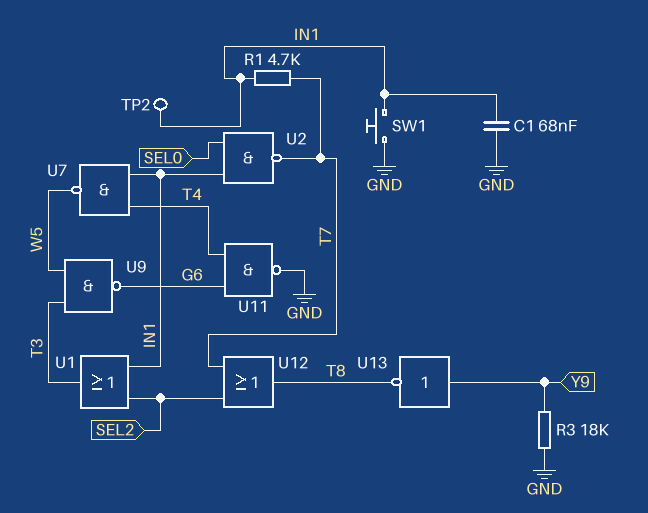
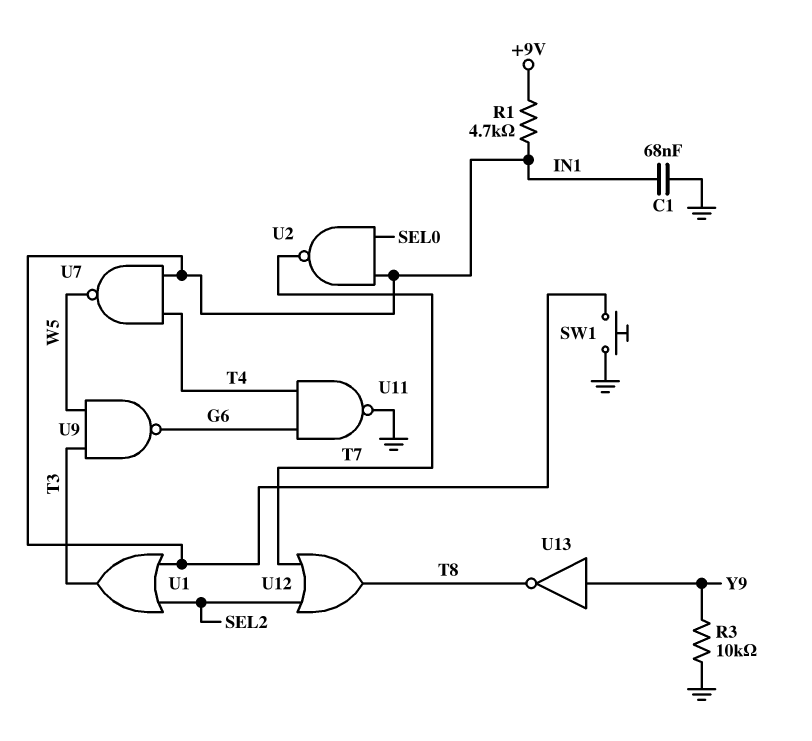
R1: 4.7k (IN1, T7) -> 4.7k (+9V, IN1)
R3: 18k (GND, Y9) -> 10k (GND, Y9)
TP2: test point (IN1) -> none

